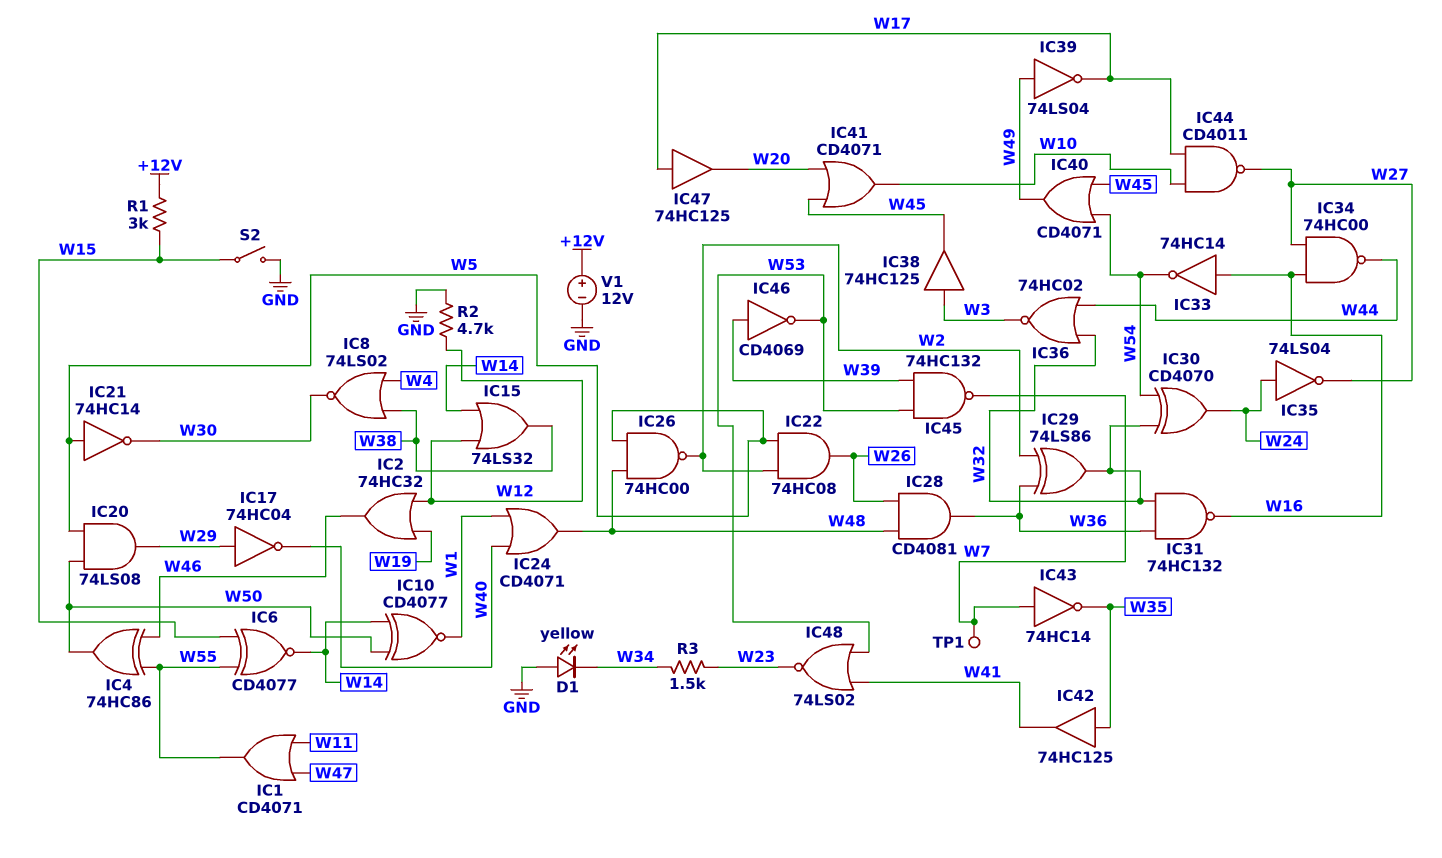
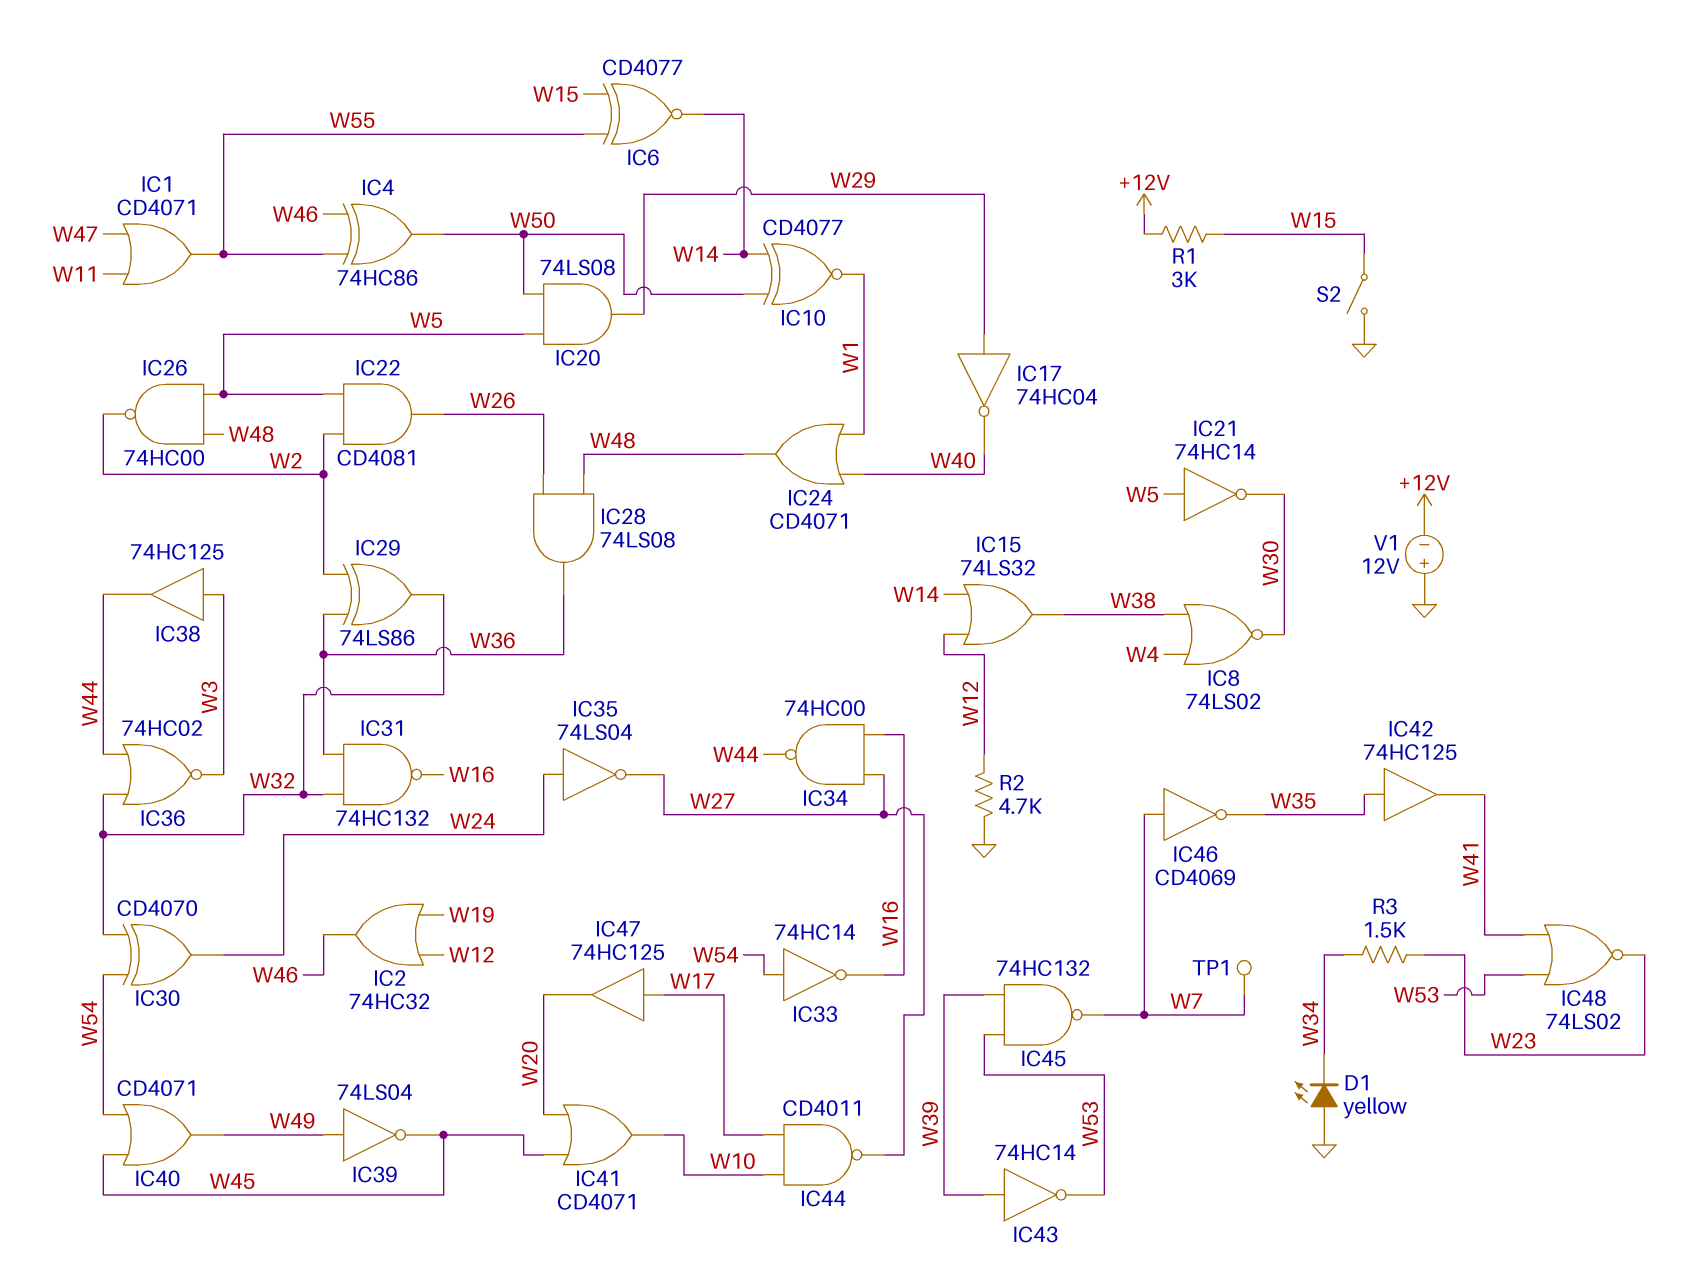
IC22: AND 74HC08 (in W2, in W5, out W26) -> AND CD4081 (in W2, in W5, out W26)
IC28: AND CD4081 (in W26, in W48, out W36) -> AND 74LS08 (in W26, in W48, out W36)
IC33: NOT 74HC14 (in W16, out W54) -> NOT 74HC14 (in W54, out W16)
IC38: buffer 74HC125 (in W3, out W45) -> buffer 74HC125 (in W3, out W44)
IC39: NOT 74LS04 (in W49, out W17) -> NOT 74LS04 (in W49, out W45)
IC43: NOT 74HC14 (in W7, out W35) -> NOT 74HC14 (in W39, out W53)
IC46: NOT CD4069 (in W39, out W53) -> NOT CD4069 (in W7, out W35)
V1: 12V (plus +12V, minus GND) -> 12V (plus GND, minus +12V)

